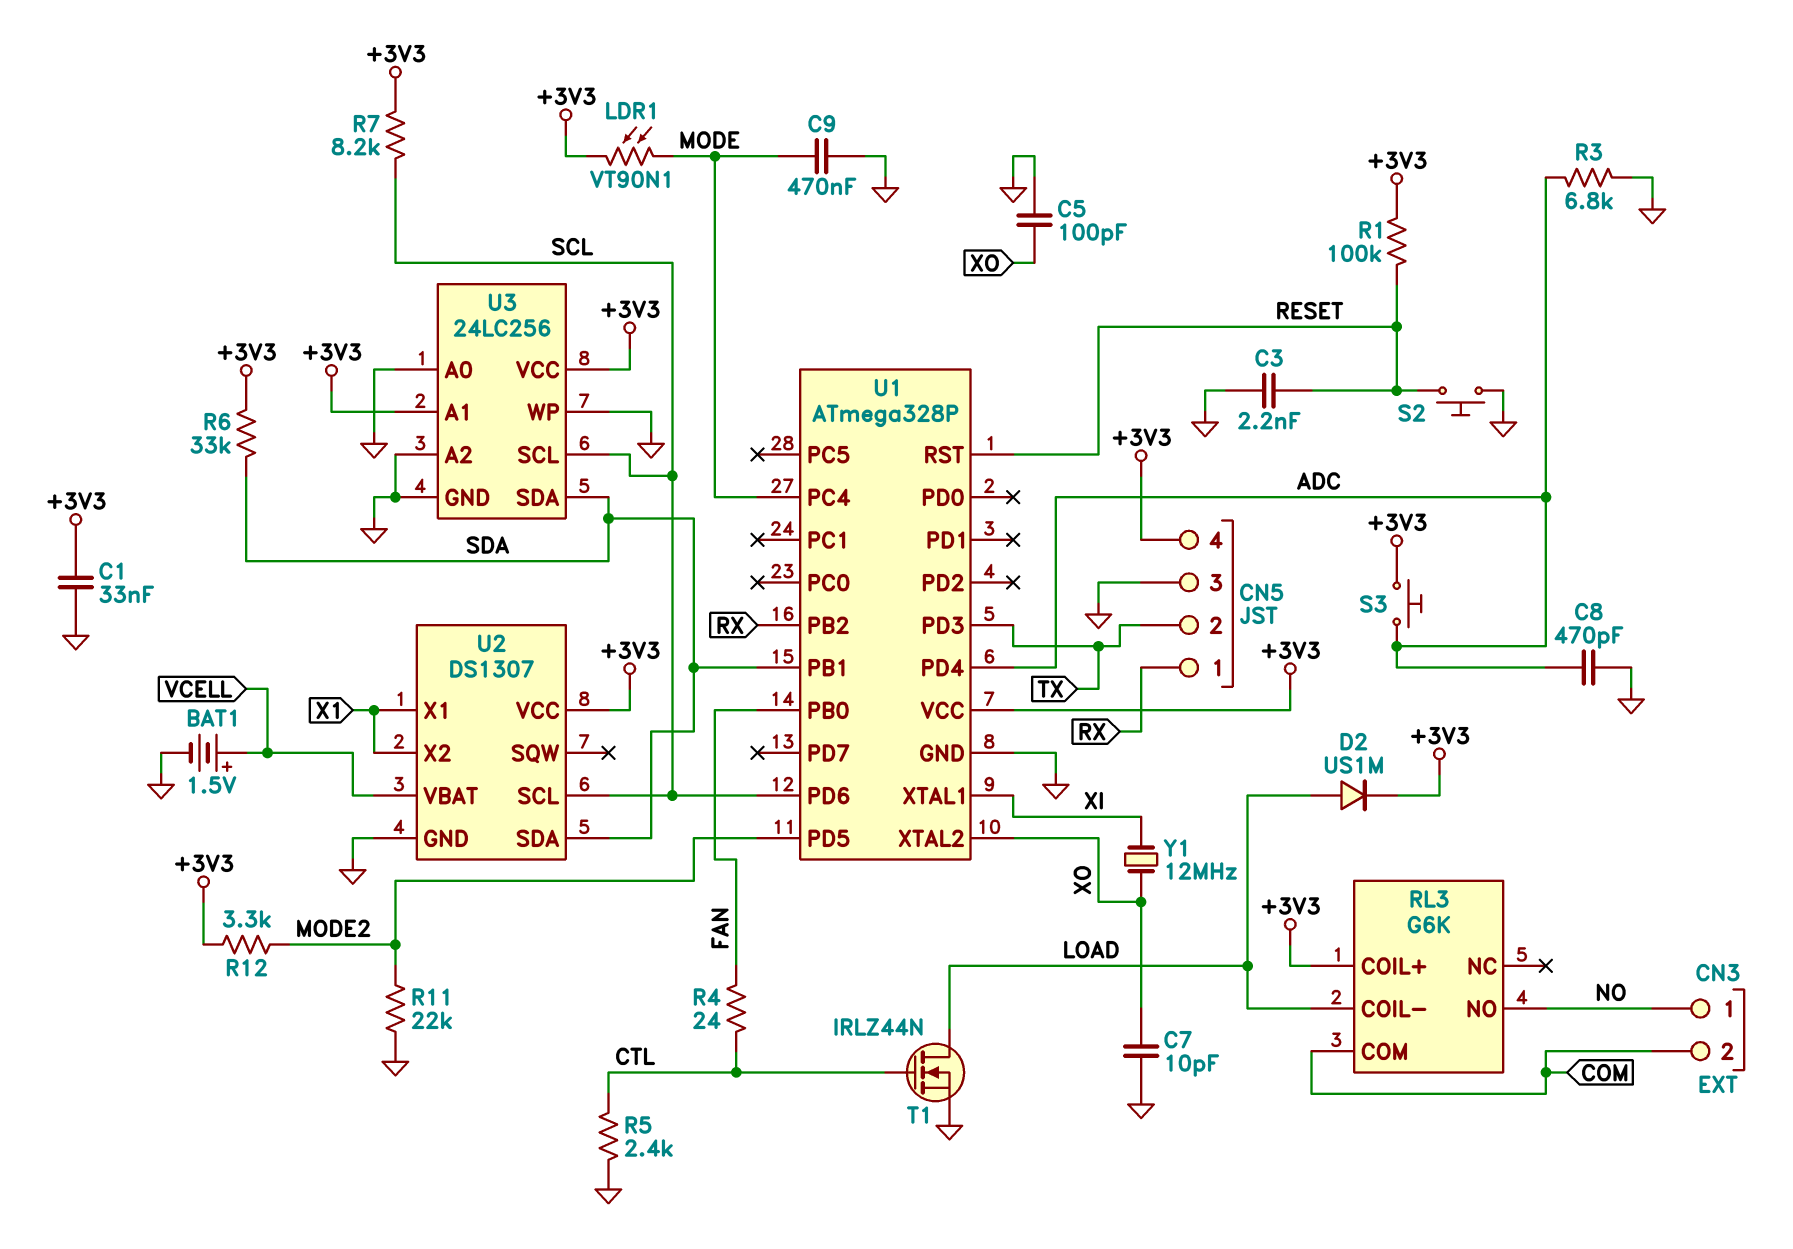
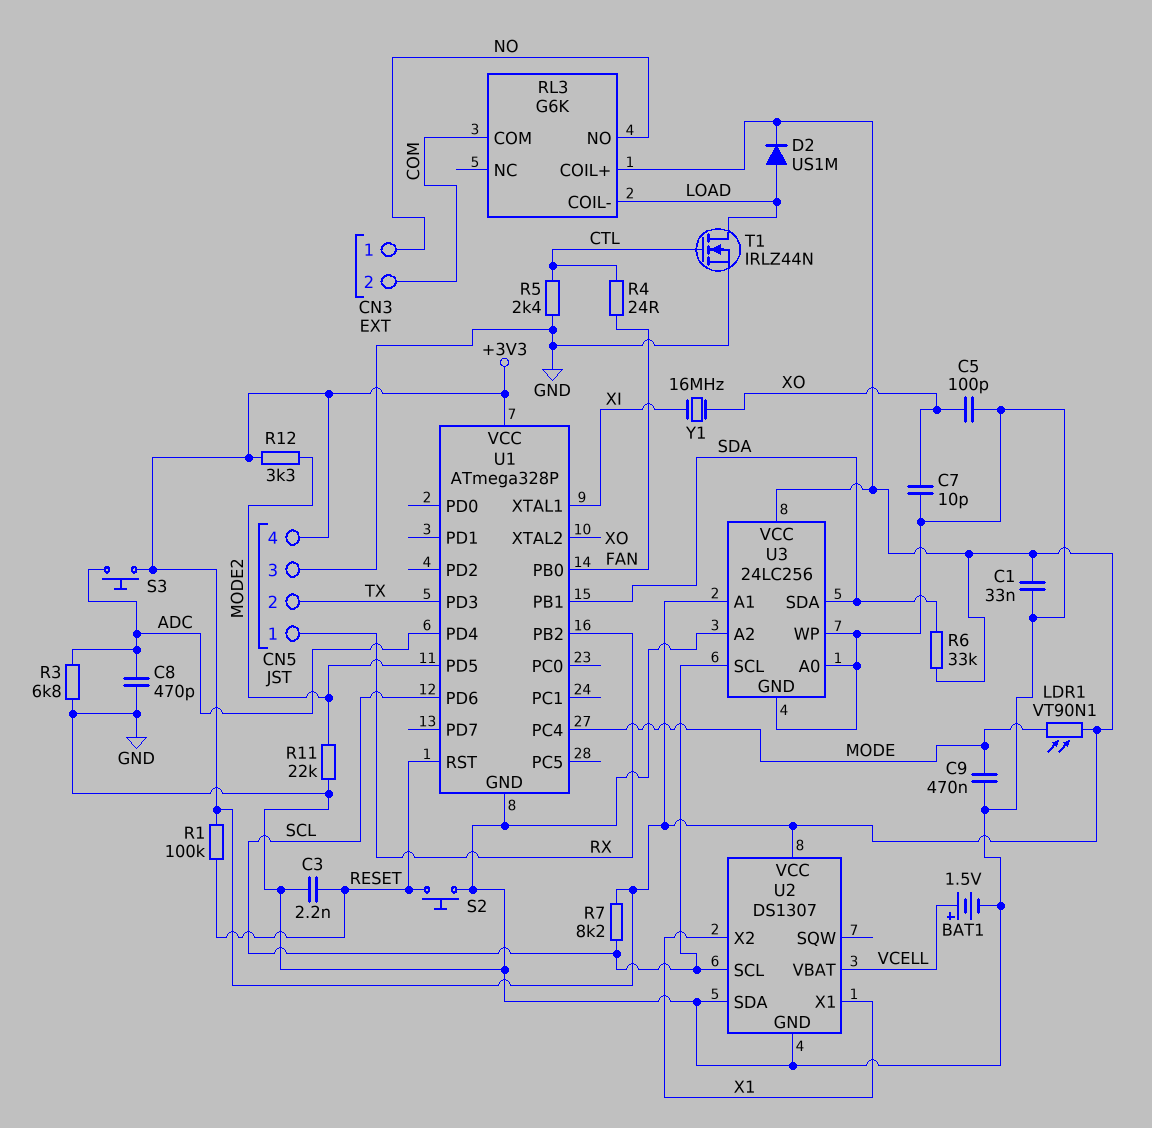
U2 pin SDA: SDA -> GND
Y1: 12MHz (XI, XO) -> 16MHz (XI, XO)

